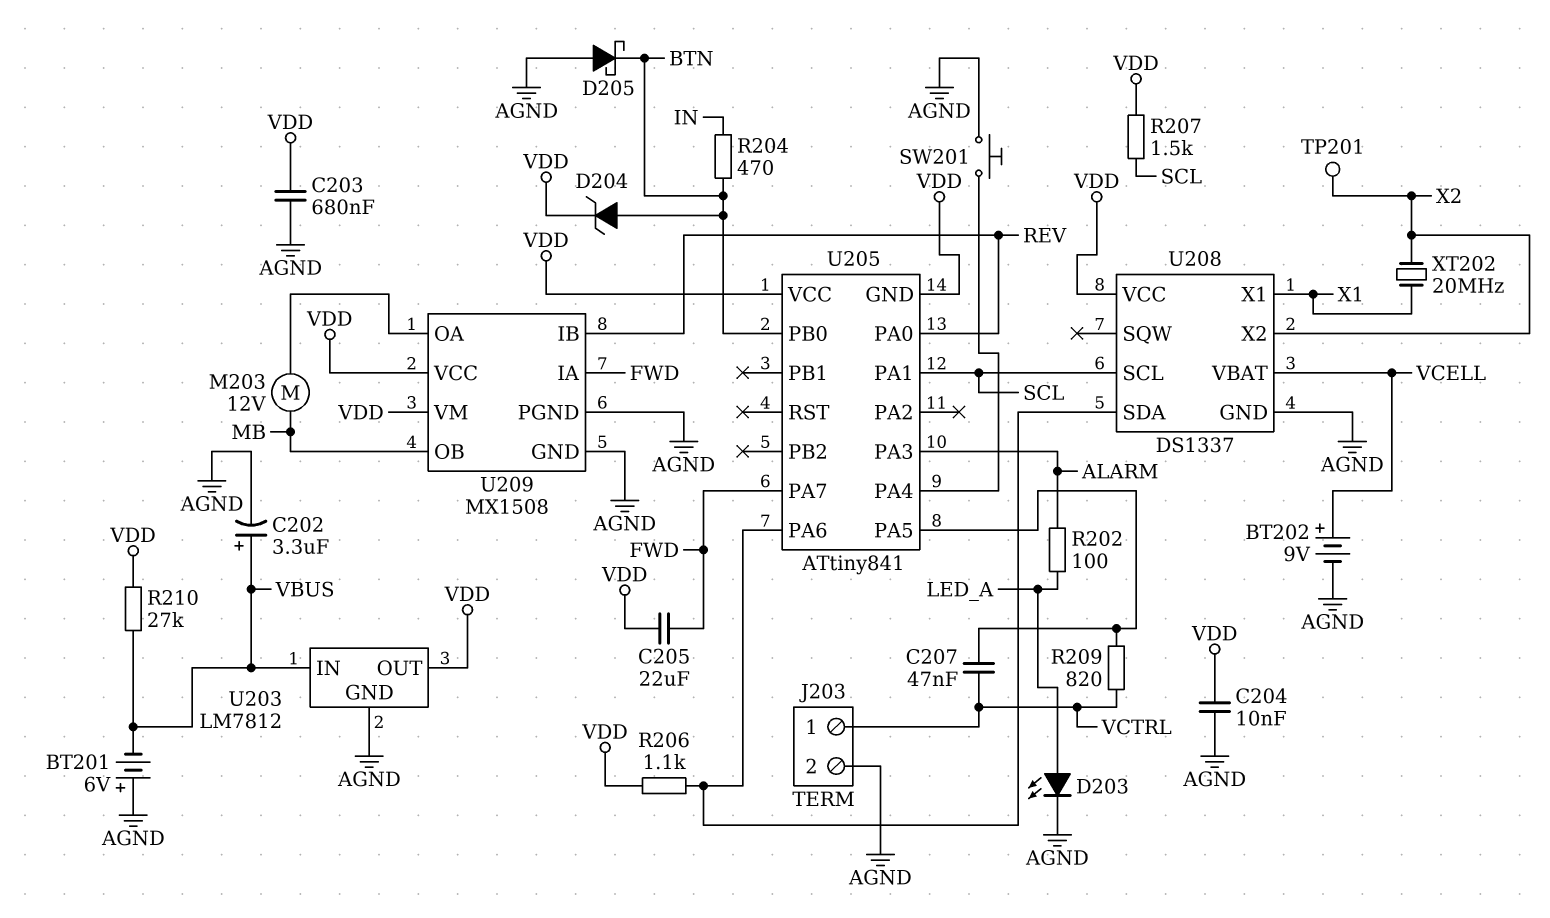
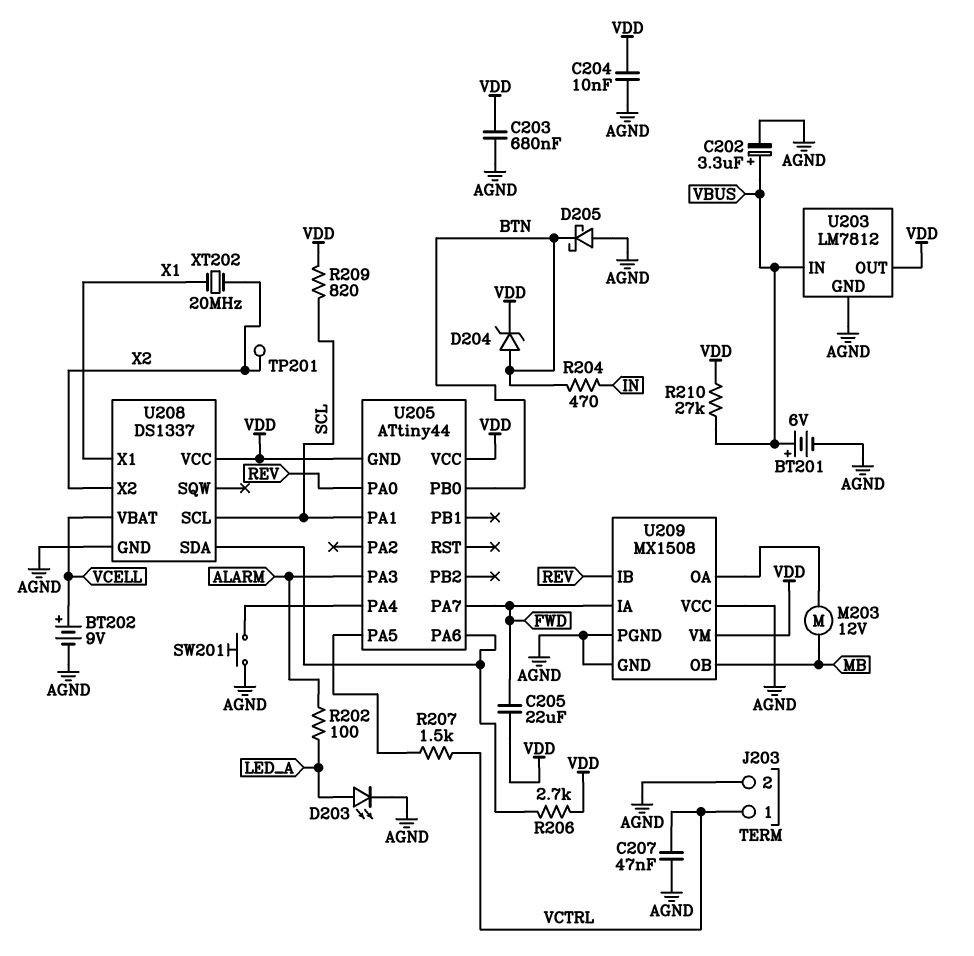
BT201: 6V (plus AGND, minus VBUS) -> 6V (plus VBUS, minus AGND)
C207: 47nF (U205/PA5, VCTRL) -> 47nF (AGND, VCTRL)
R206: 1.1k (U205/PA6, VDD) -> 2.7k (U205/PA6, VDD)
R207: 1.5k (SCL, VDD) -> 1.5k (U205/PA5, VCTRL)
R209: 820 (U205/PA5, VCTRL) -> 820 (SCL, VDD)
U205: ATtiny841 -> ATtiny44
U209 pin VCC: VDD -> AGND

